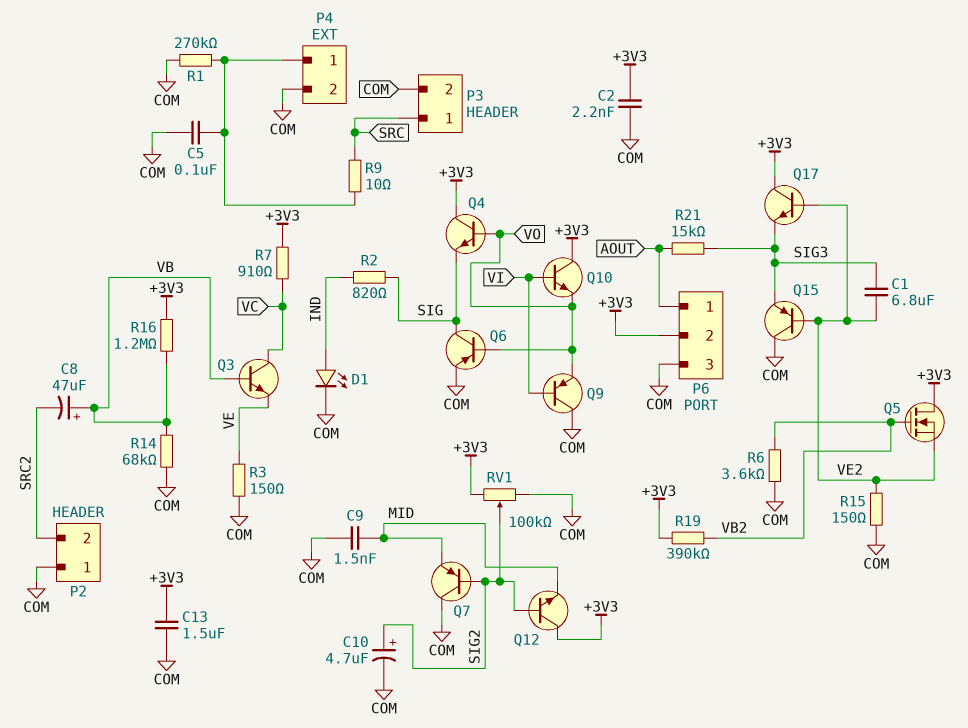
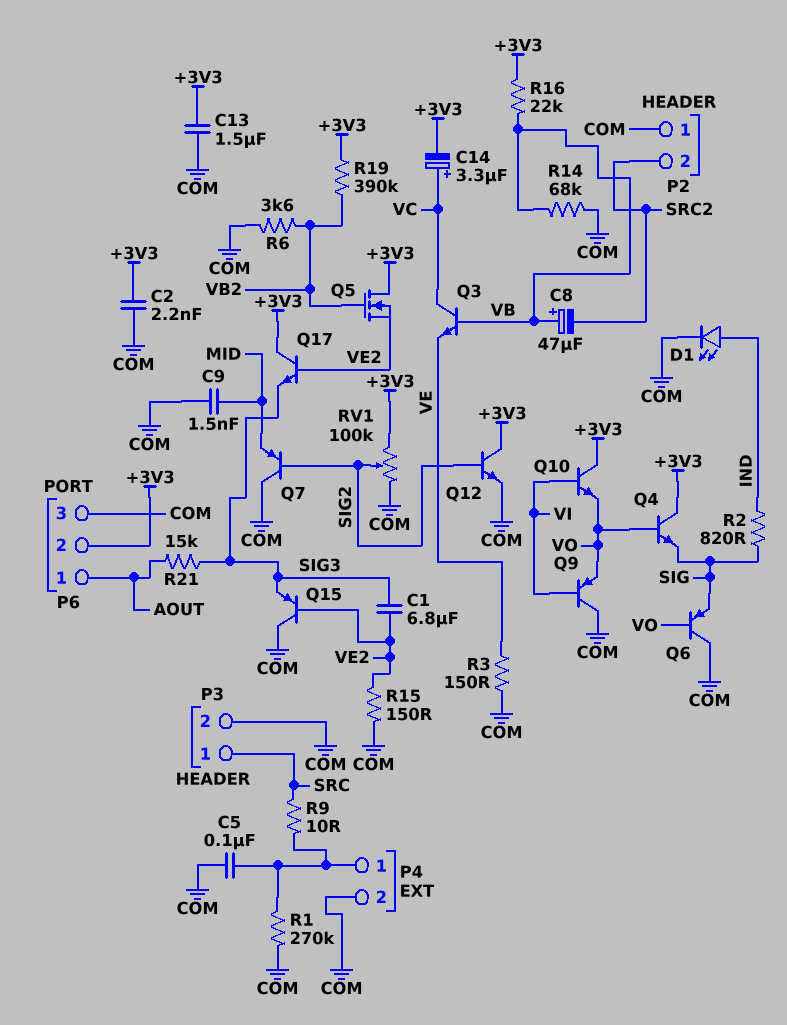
C10: 4.7uF (plus SIG2, minus COM) -> none
C14: none -> 3.3uF (plus VC, minus +3V3)
Q6: PNP (B VO, C SIG, E COM) -> PNP (B VO, C COM, E SIG)
Q12: NPN (B SIG2, C +3V3, E MID) -> NPN (B SIG2, C +3V3, E COM)
R7: 910 (+3V3, VC) -> none
R16: 1.2M (+3V3, VB) -> 22k (+3V3, VB)

